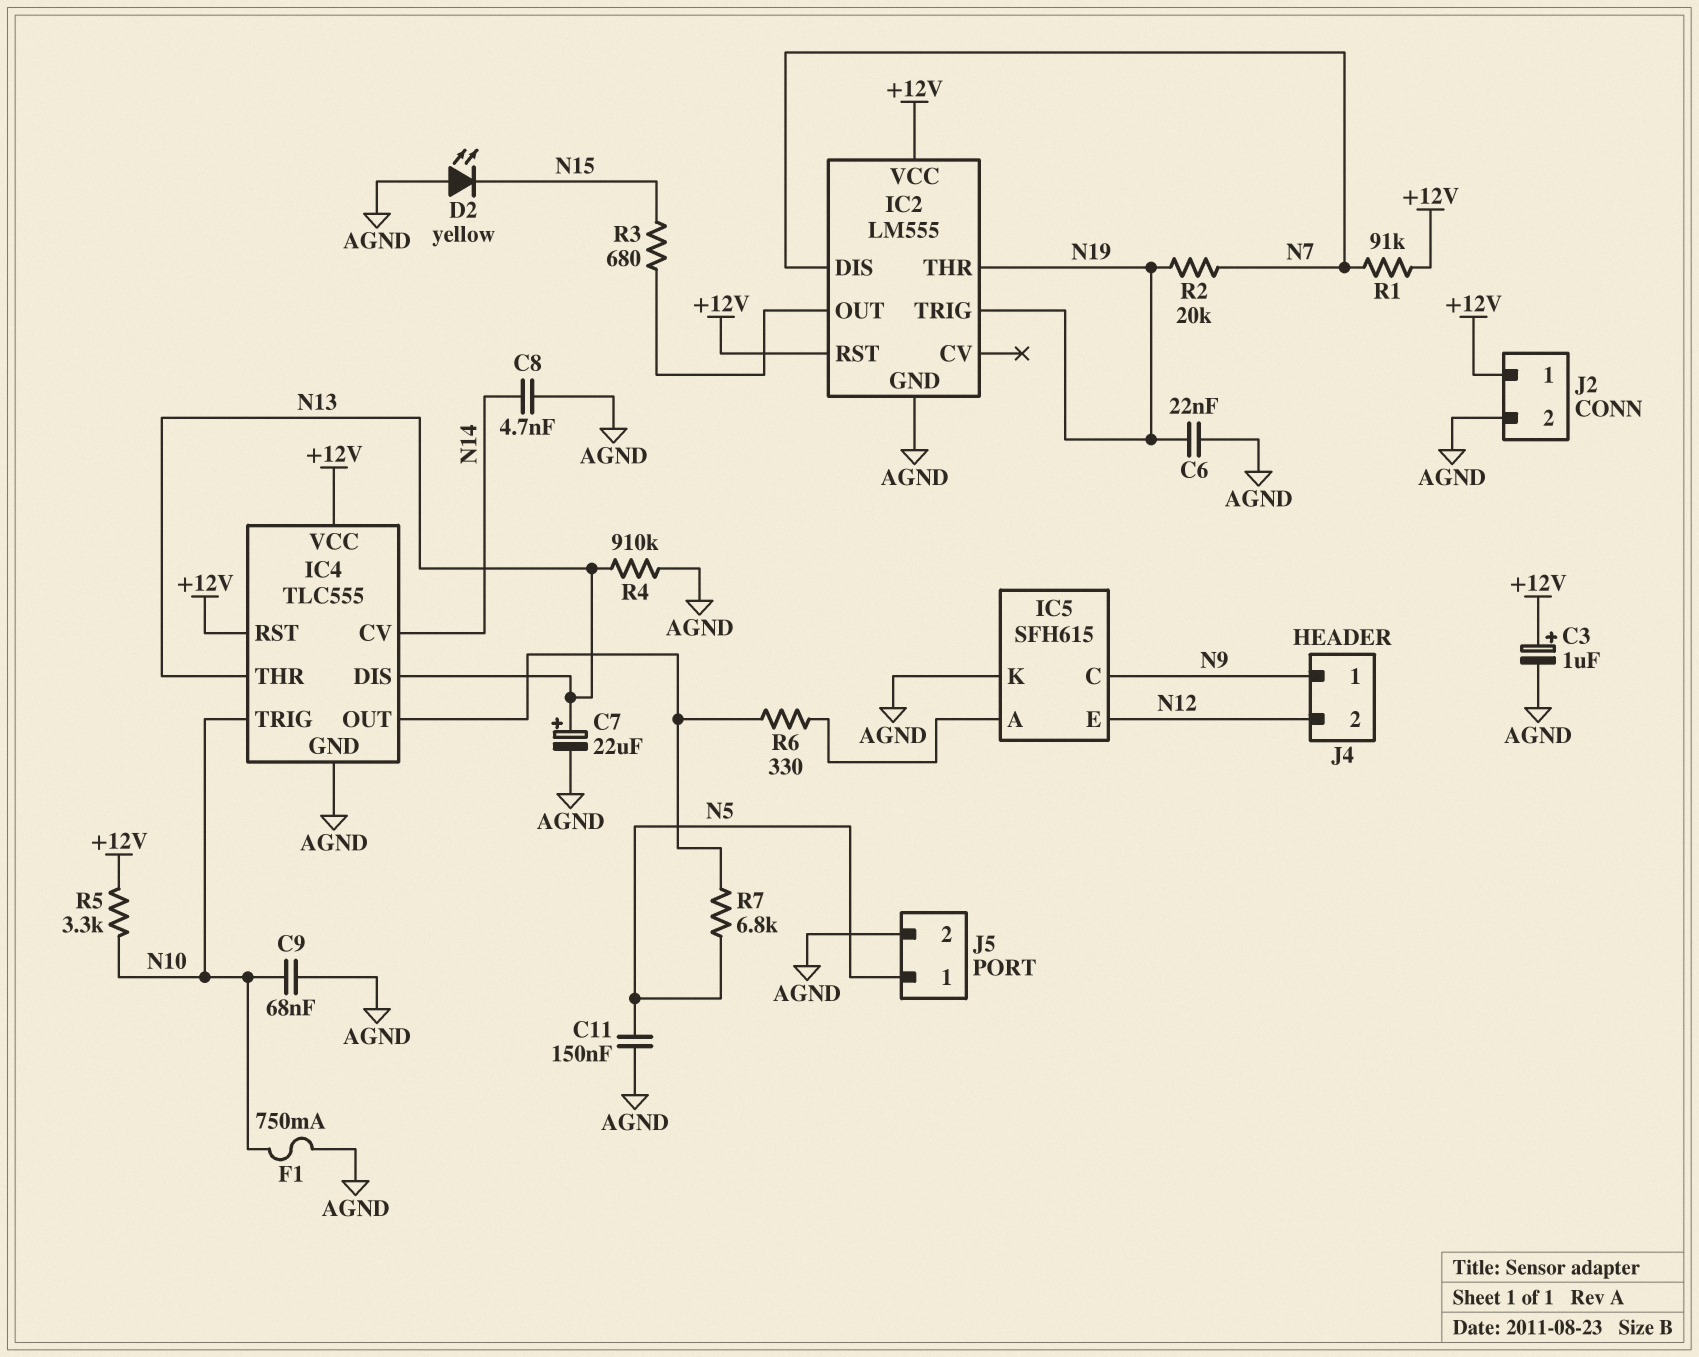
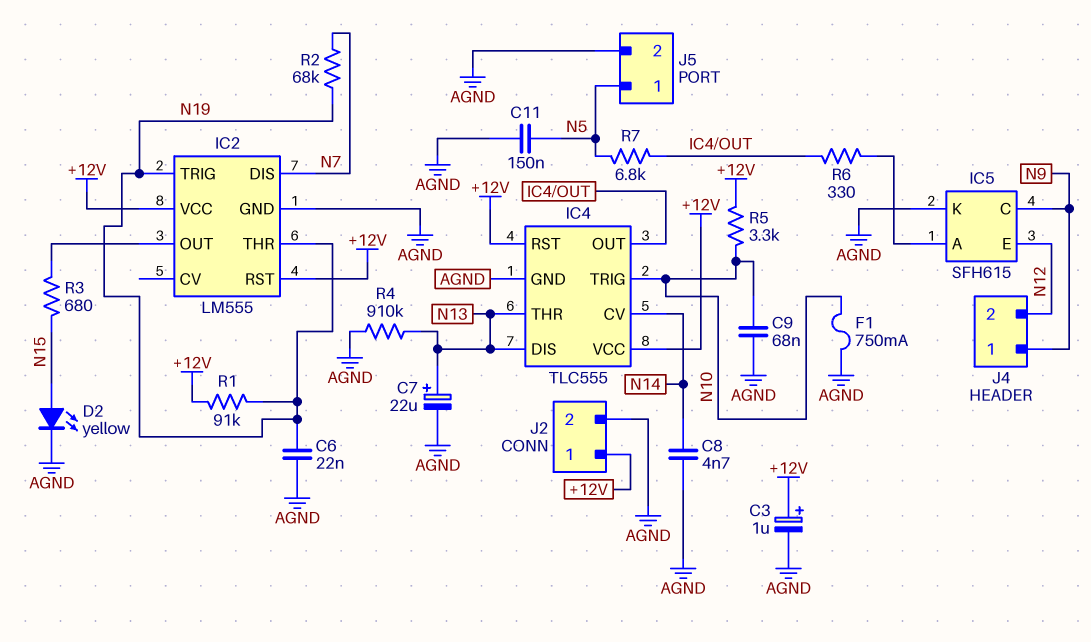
D2: LED yellow (A AGND, K N15) -> LED yellow (A N15, K AGND)
R1: 91k (+12V, N7) -> 91k (+12V, N19)
R2: 20k (N7, N19) -> 68k (N7, N19)

